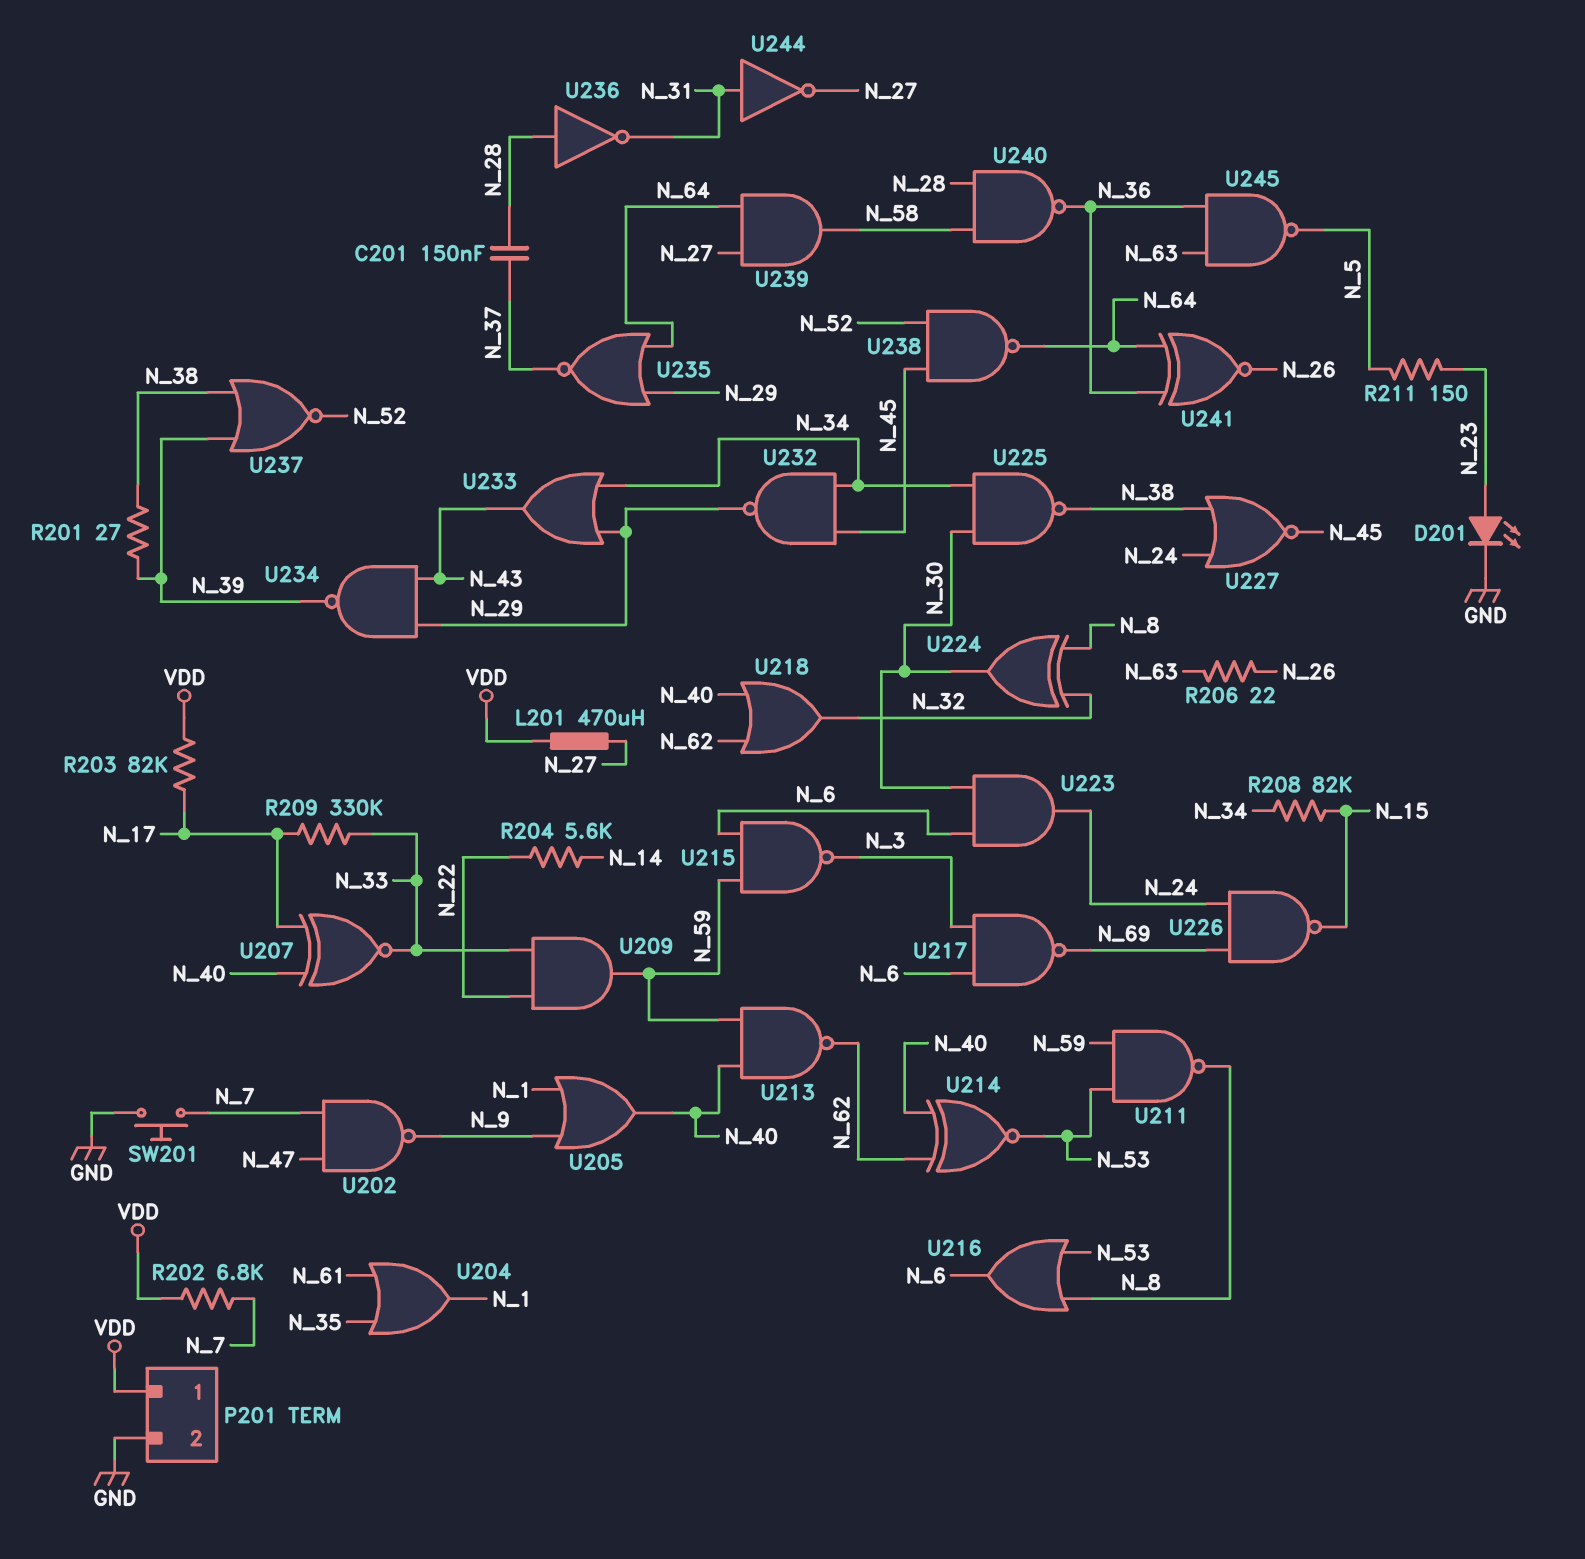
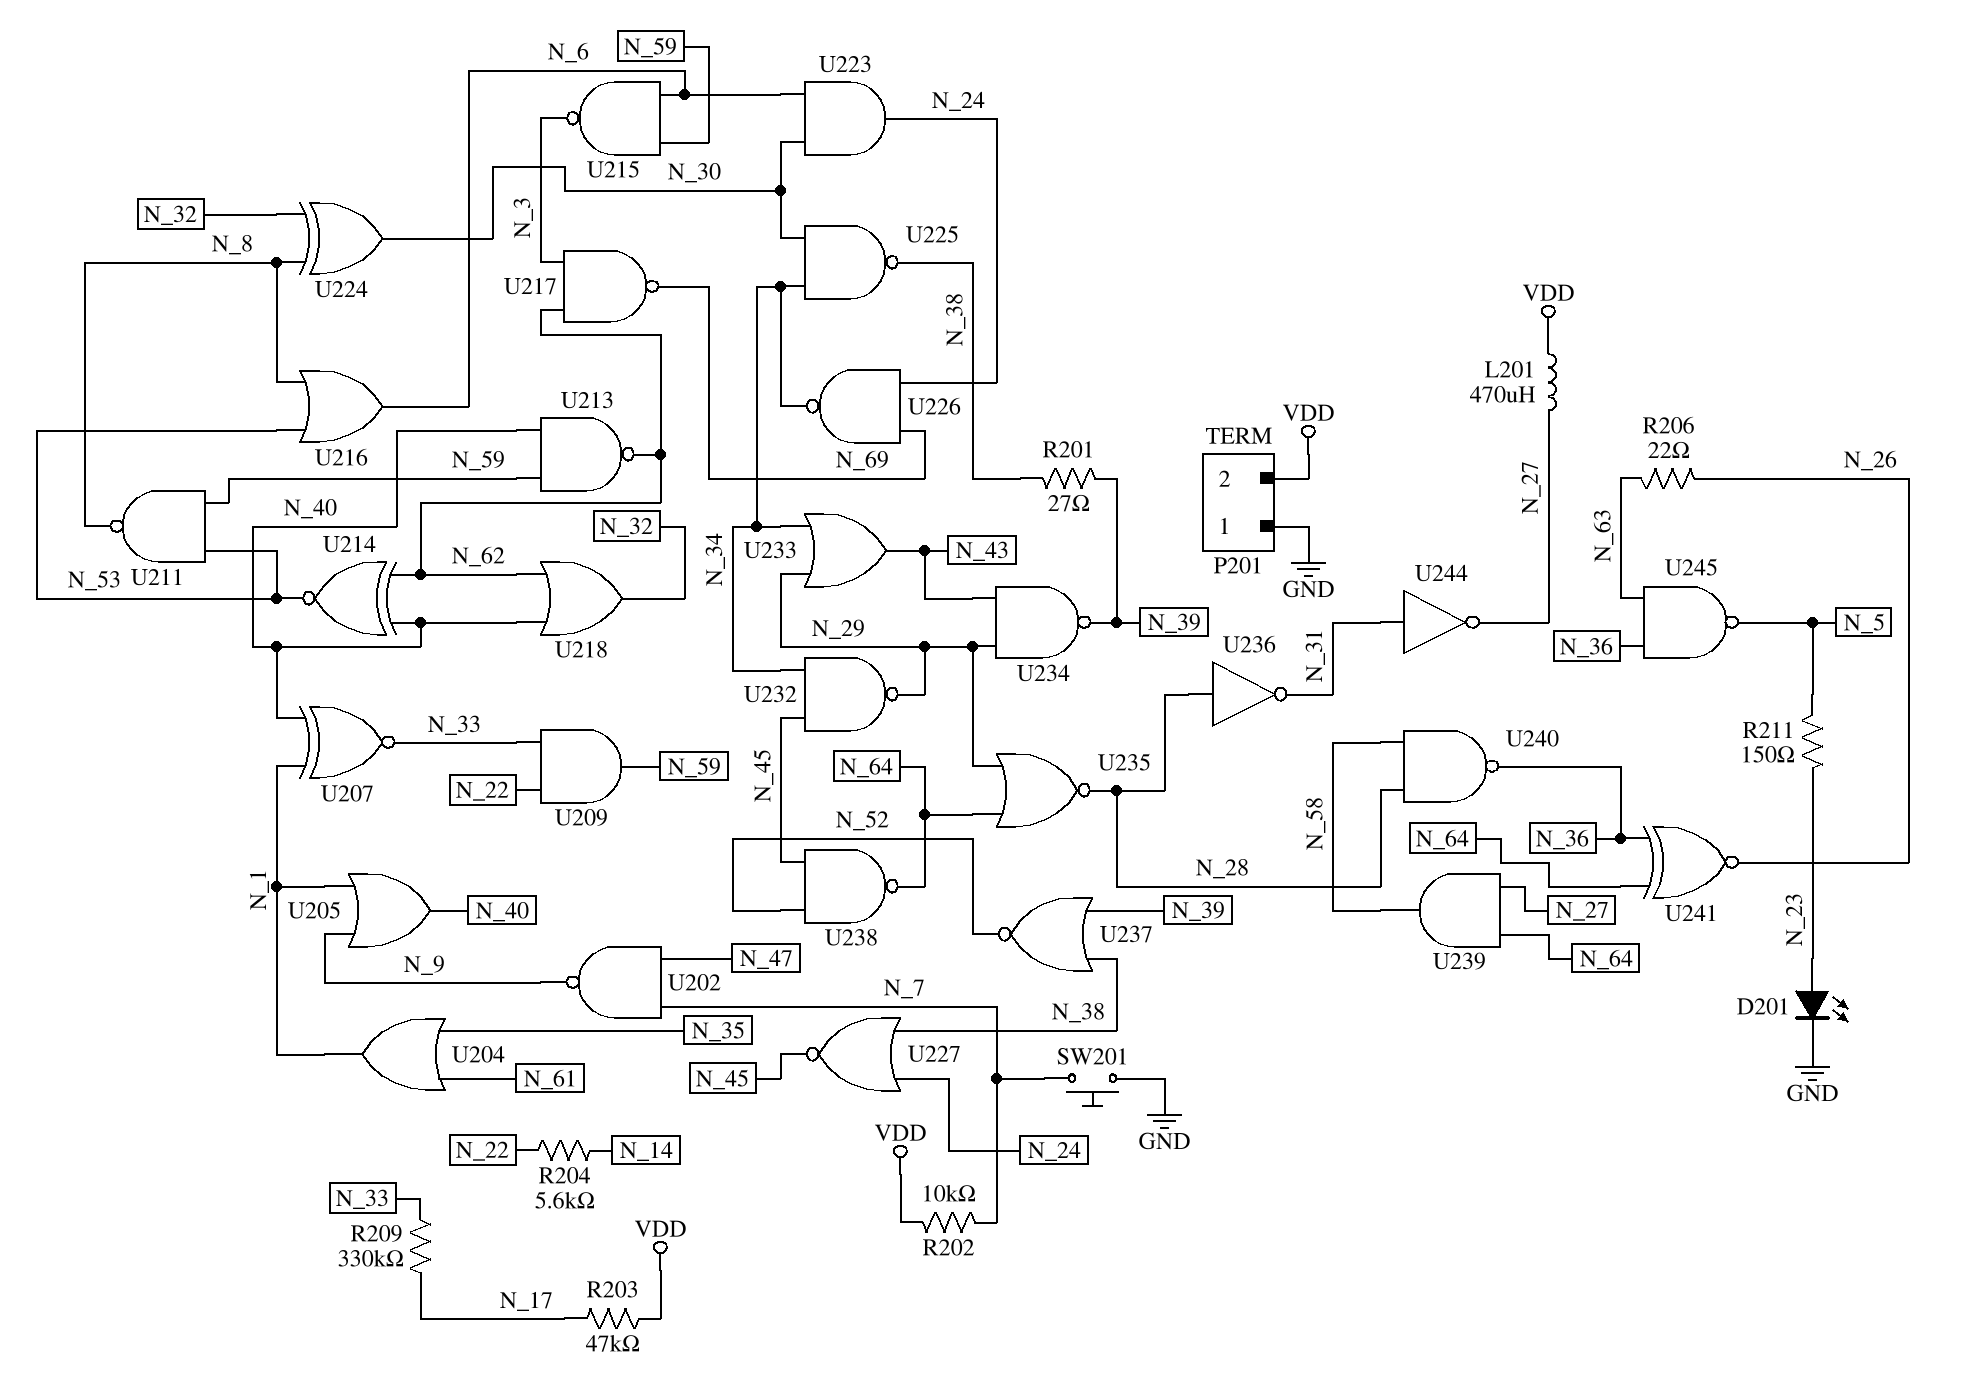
C201: 150nF (N_28, N_37) -> none
P201 pin 1: VDD -> GND
P201 pin 2: GND -> VDD
R202: 6.8k (N_7, VDD) -> 10k (N_7, VDD)
R203: 82k (N_17, VDD) -> 47k (N_17, VDD)
R208: 82k (N_15, N_34) -> none
U207: XNOR (in N_17, in N_40, out N_33) -> XNOR (in N_1, in N_40, out N_33)
U217: NAND (in N_3, in N_6, out N_69) -> NAND (in N_3, in N_62, out N_69)
U226: NAND (in N_24, in N_69, out N_15) -> NAND (in N_24, in N_69, out N_34)
U235: NOR (in N_29, in N_64, out N_37) -> NOR (in N_29, in N_64, out N_28)

